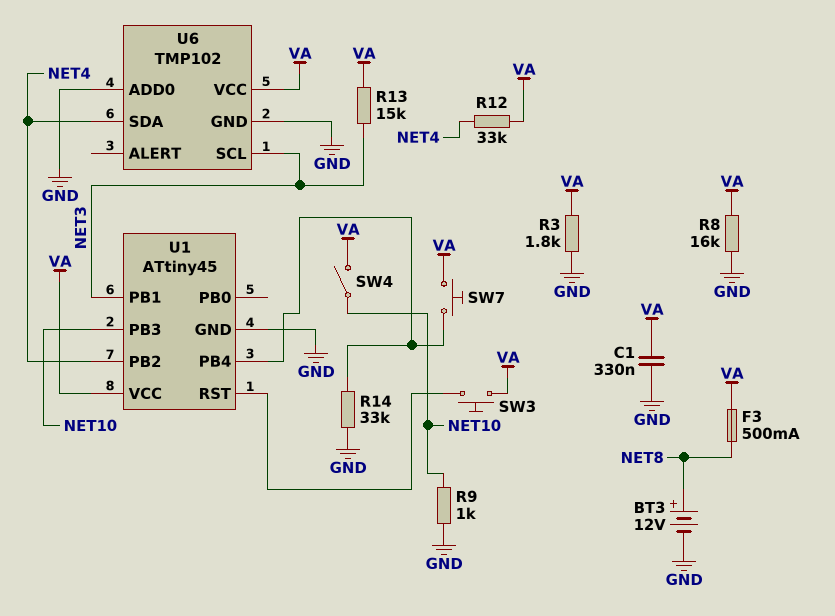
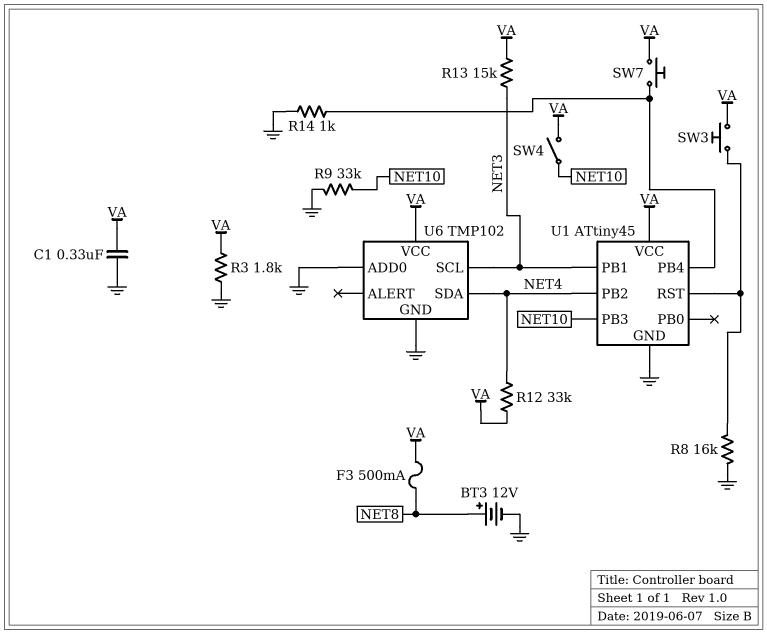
R8: 16k (GND, VA) -> 16k (GND, U1/RST)
R9: 1k (GND, NET10) -> 33k (GND, NET10)
R14: 33k (GND, U1/PB4) -> 1k (GND, U1/PB4)

